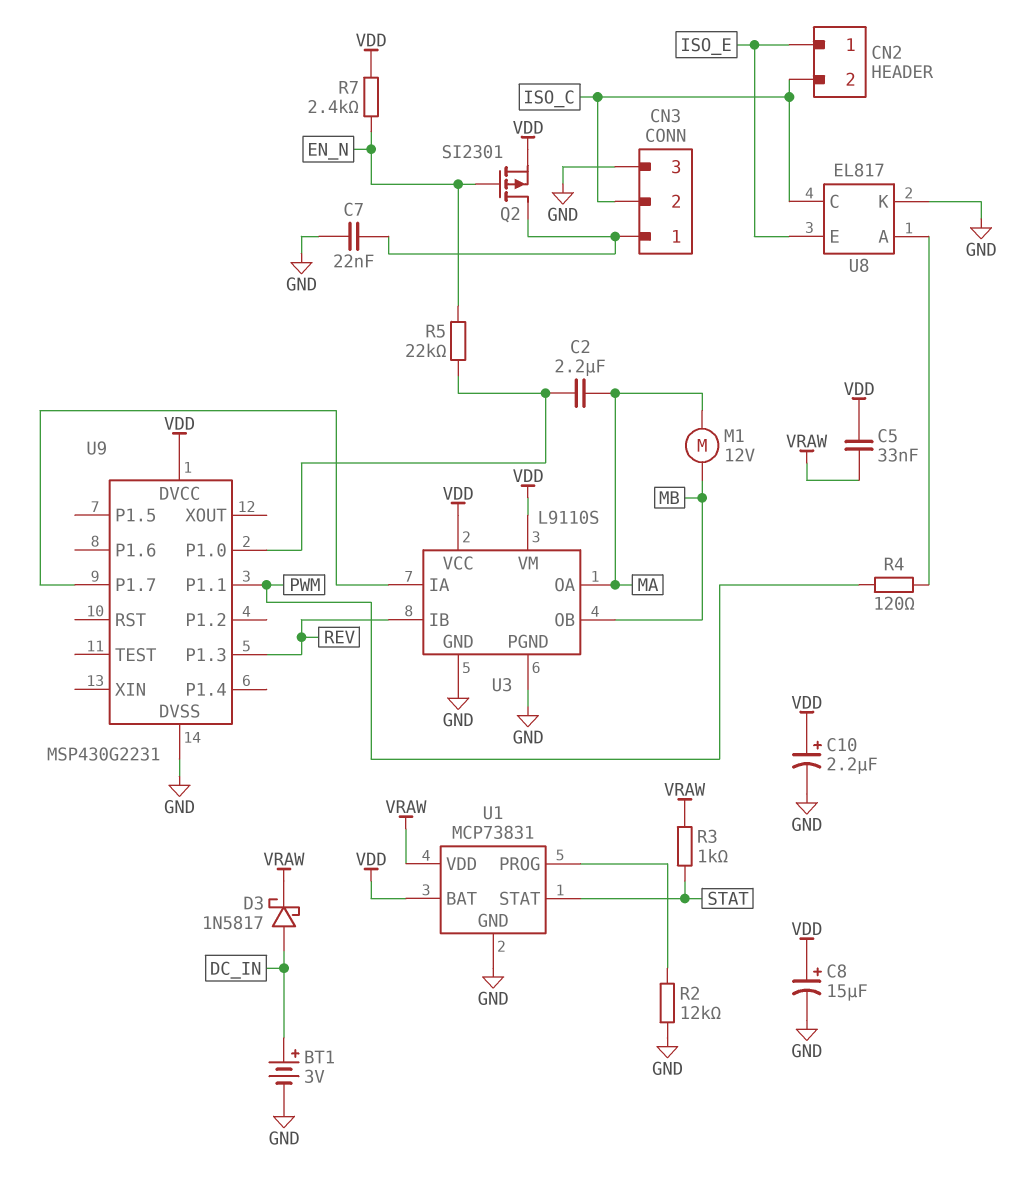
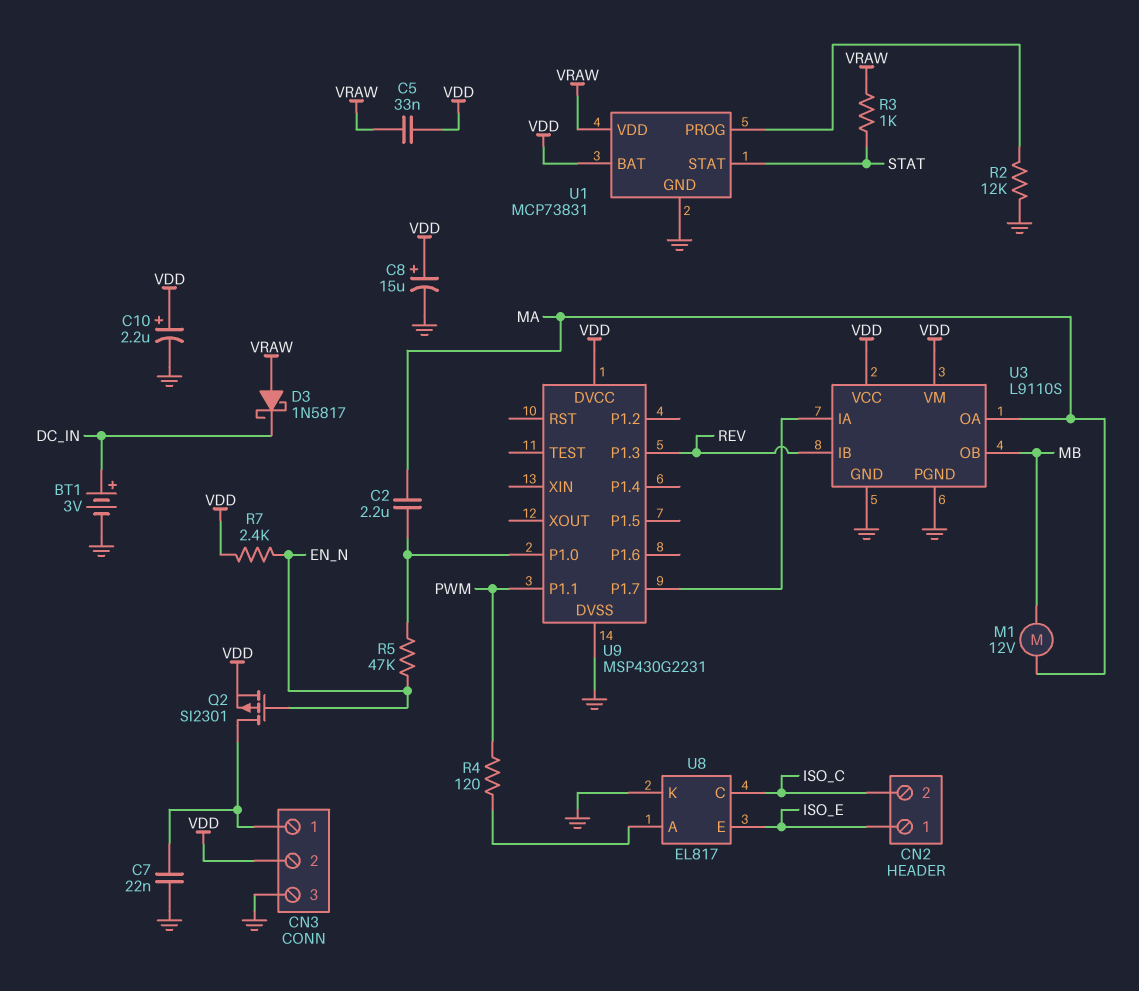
CN3 pin 2: ISO_C -> VDD
D3: schottky 1N5817 (A DC_IN, K VRAW) -> schottky 1N5817 (A VRAW, K DC_IN)
R5: 22k (EN_N, U9/P1.0) -> 47k (EN_N, U9/P1.0)

